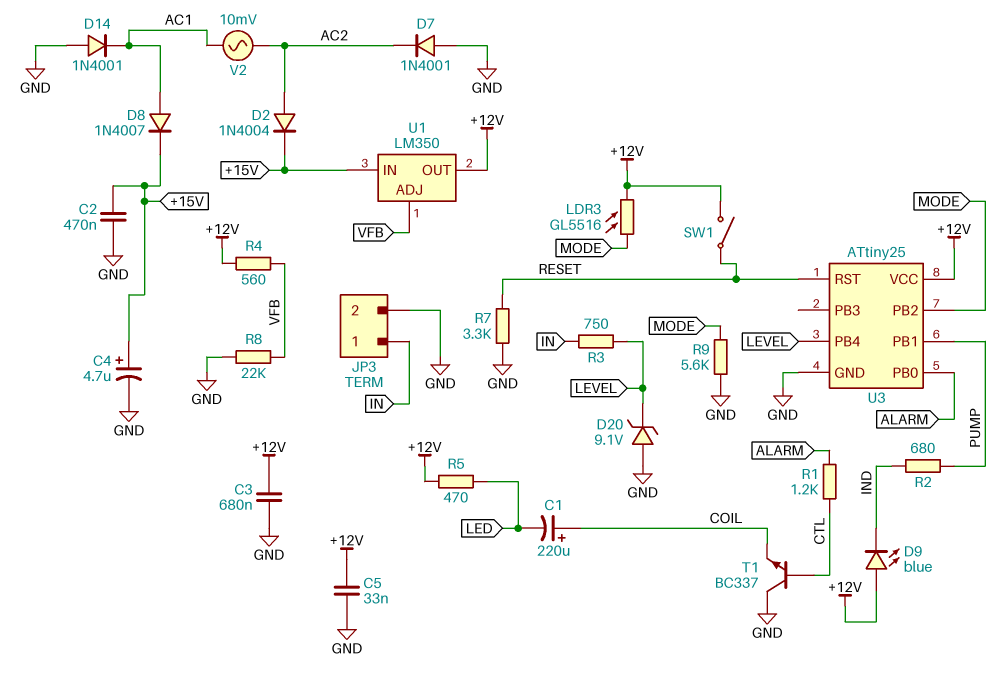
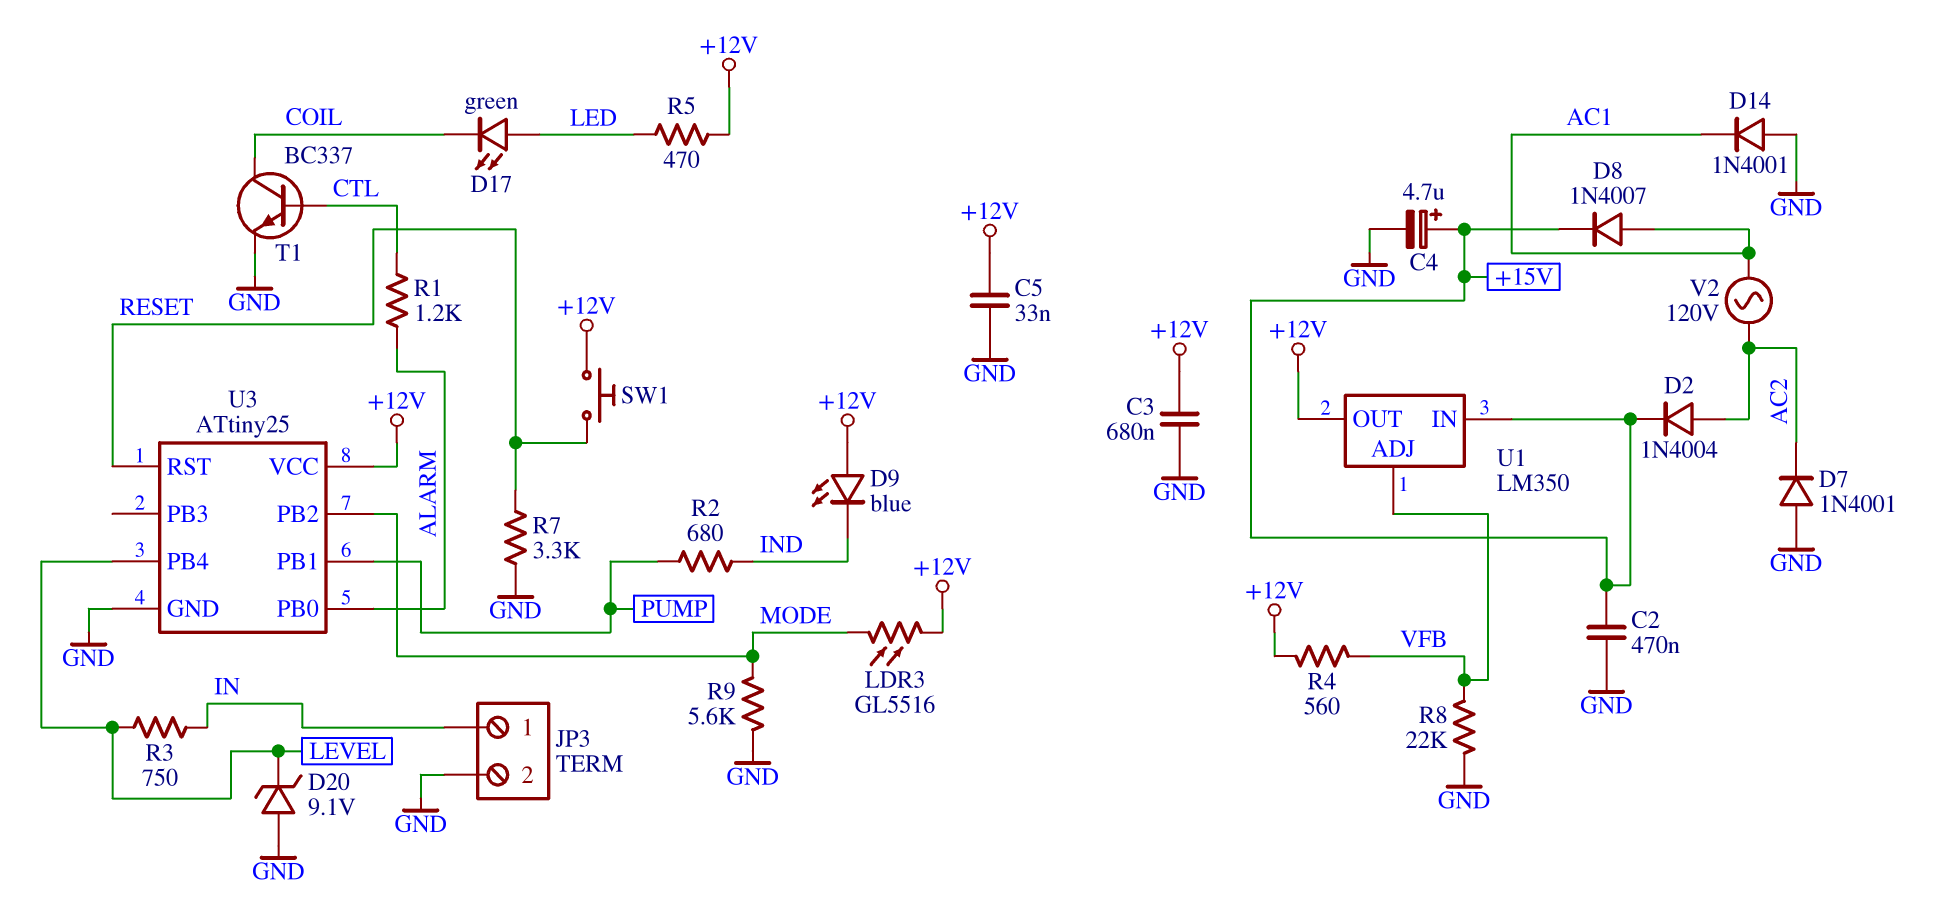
C1: 220uF (plus COIL, minus LED) -> none
D17: none -> LED green (A LED, K COIL)
SW1: switch (+12V, RESET) -> button (+12V, RESET)
T1: NPN BC337 (B CTL, C GND, E COIL) -> NPN BC337 (B CTL, C COIL, E GND)
V2: AC 10mV (AC1, AC2) -> AC 120V (AC1, AC2)

